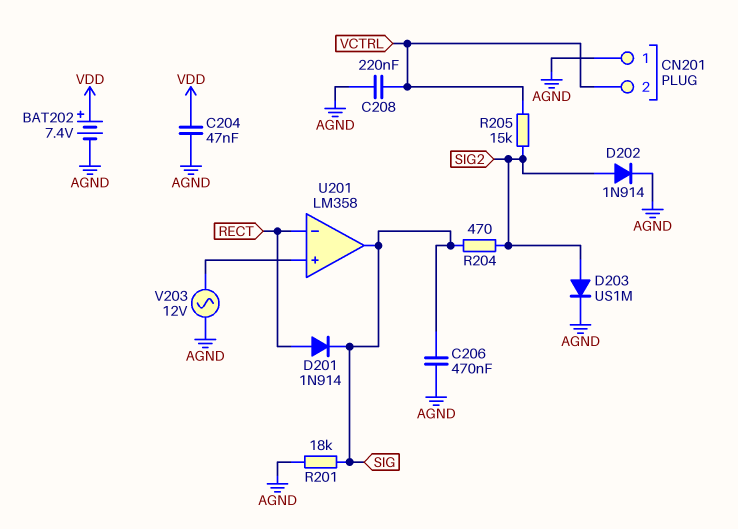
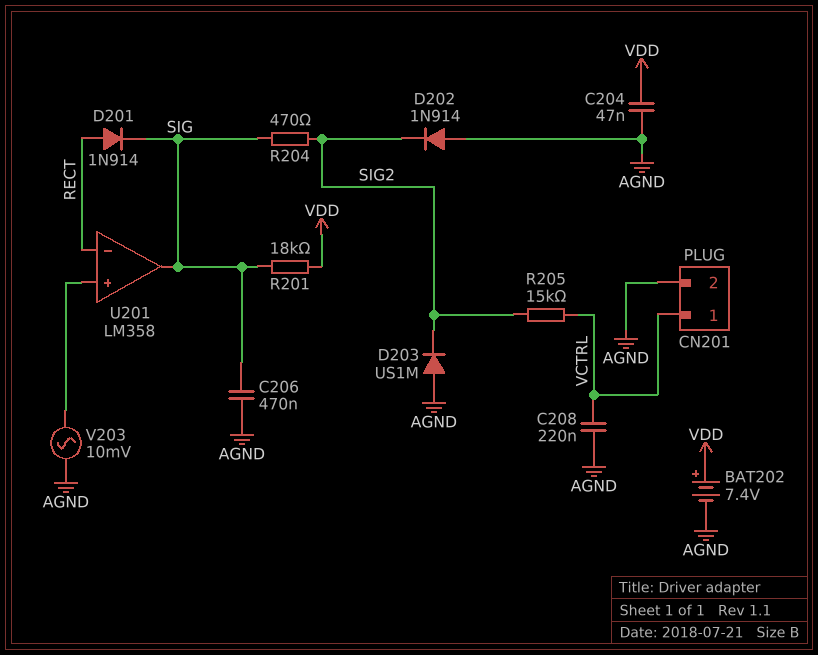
CN201 pin 1: AGND -> VCTRL
CN201 pin 2: VCTRL -> AGND
D202: diode 1N914 (A SIG2, K AGND) -> diode 1N914 (A AGND, K SIG2)
D203: diode US1M (A SIG2, K AGND) -> diode US1M (A AGND, K SIG2)
R201: 18k (AGND, SIG) -> 18k (SIG, VDD)
V203: AC 12V (AGND, U201/in+) -> AC 10mV (AGND, U201/in+)

